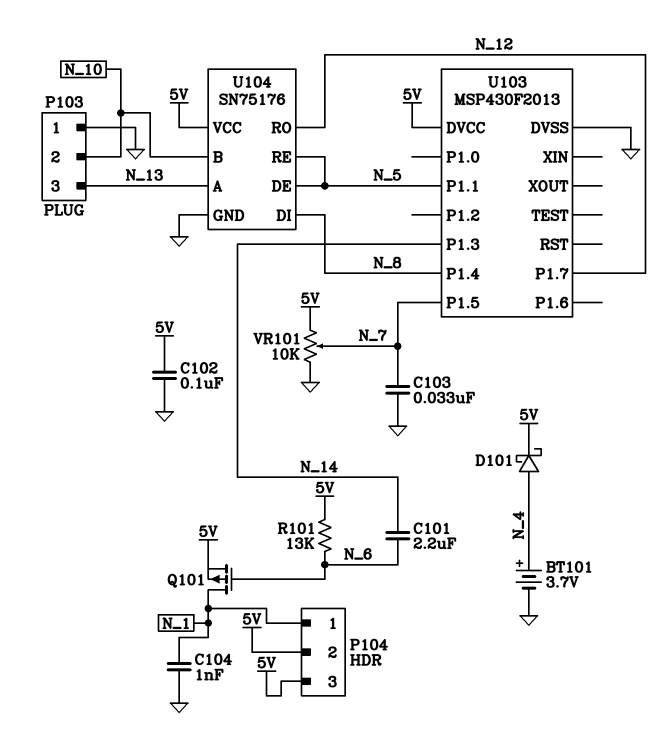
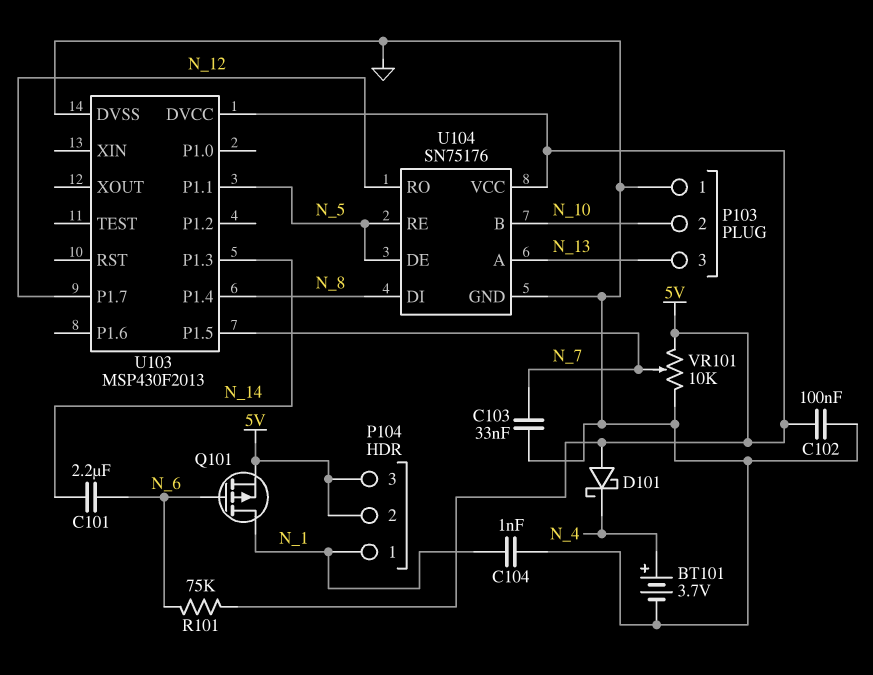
D101: schottky (A N_4, K 5V) -> schottky (A 5V, K N_4)
R101: 13k (5V, N_6) -> 75k (5V, N_6)

